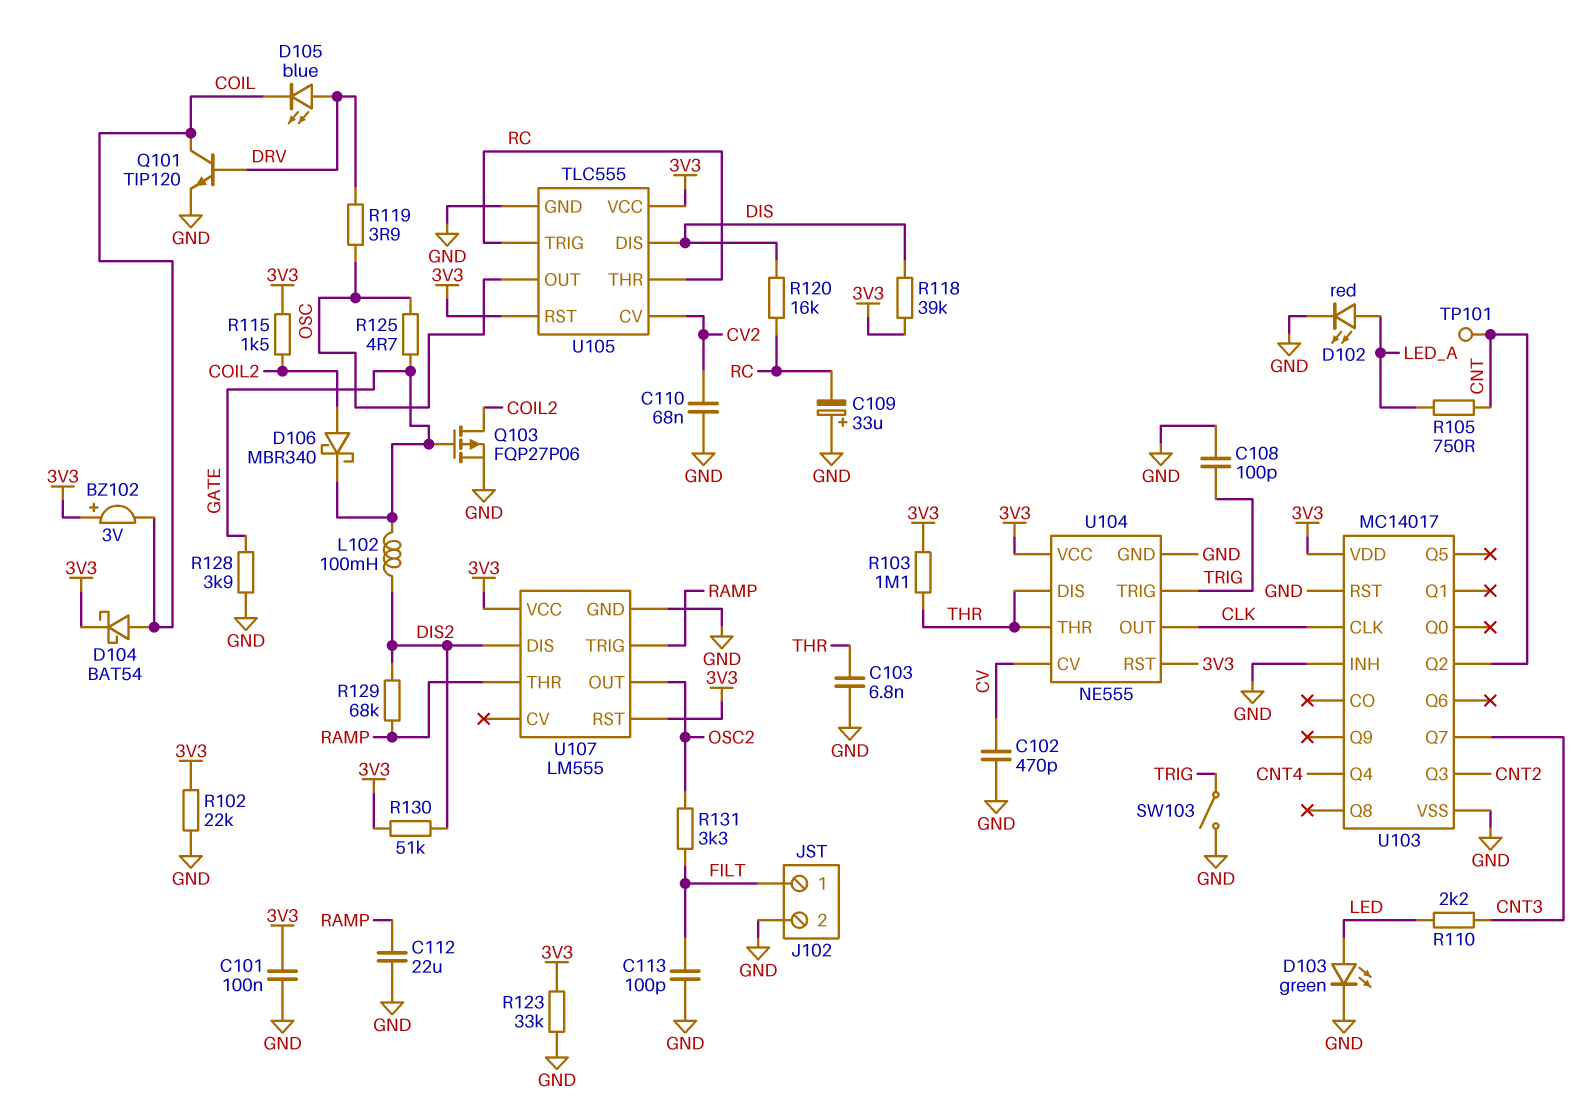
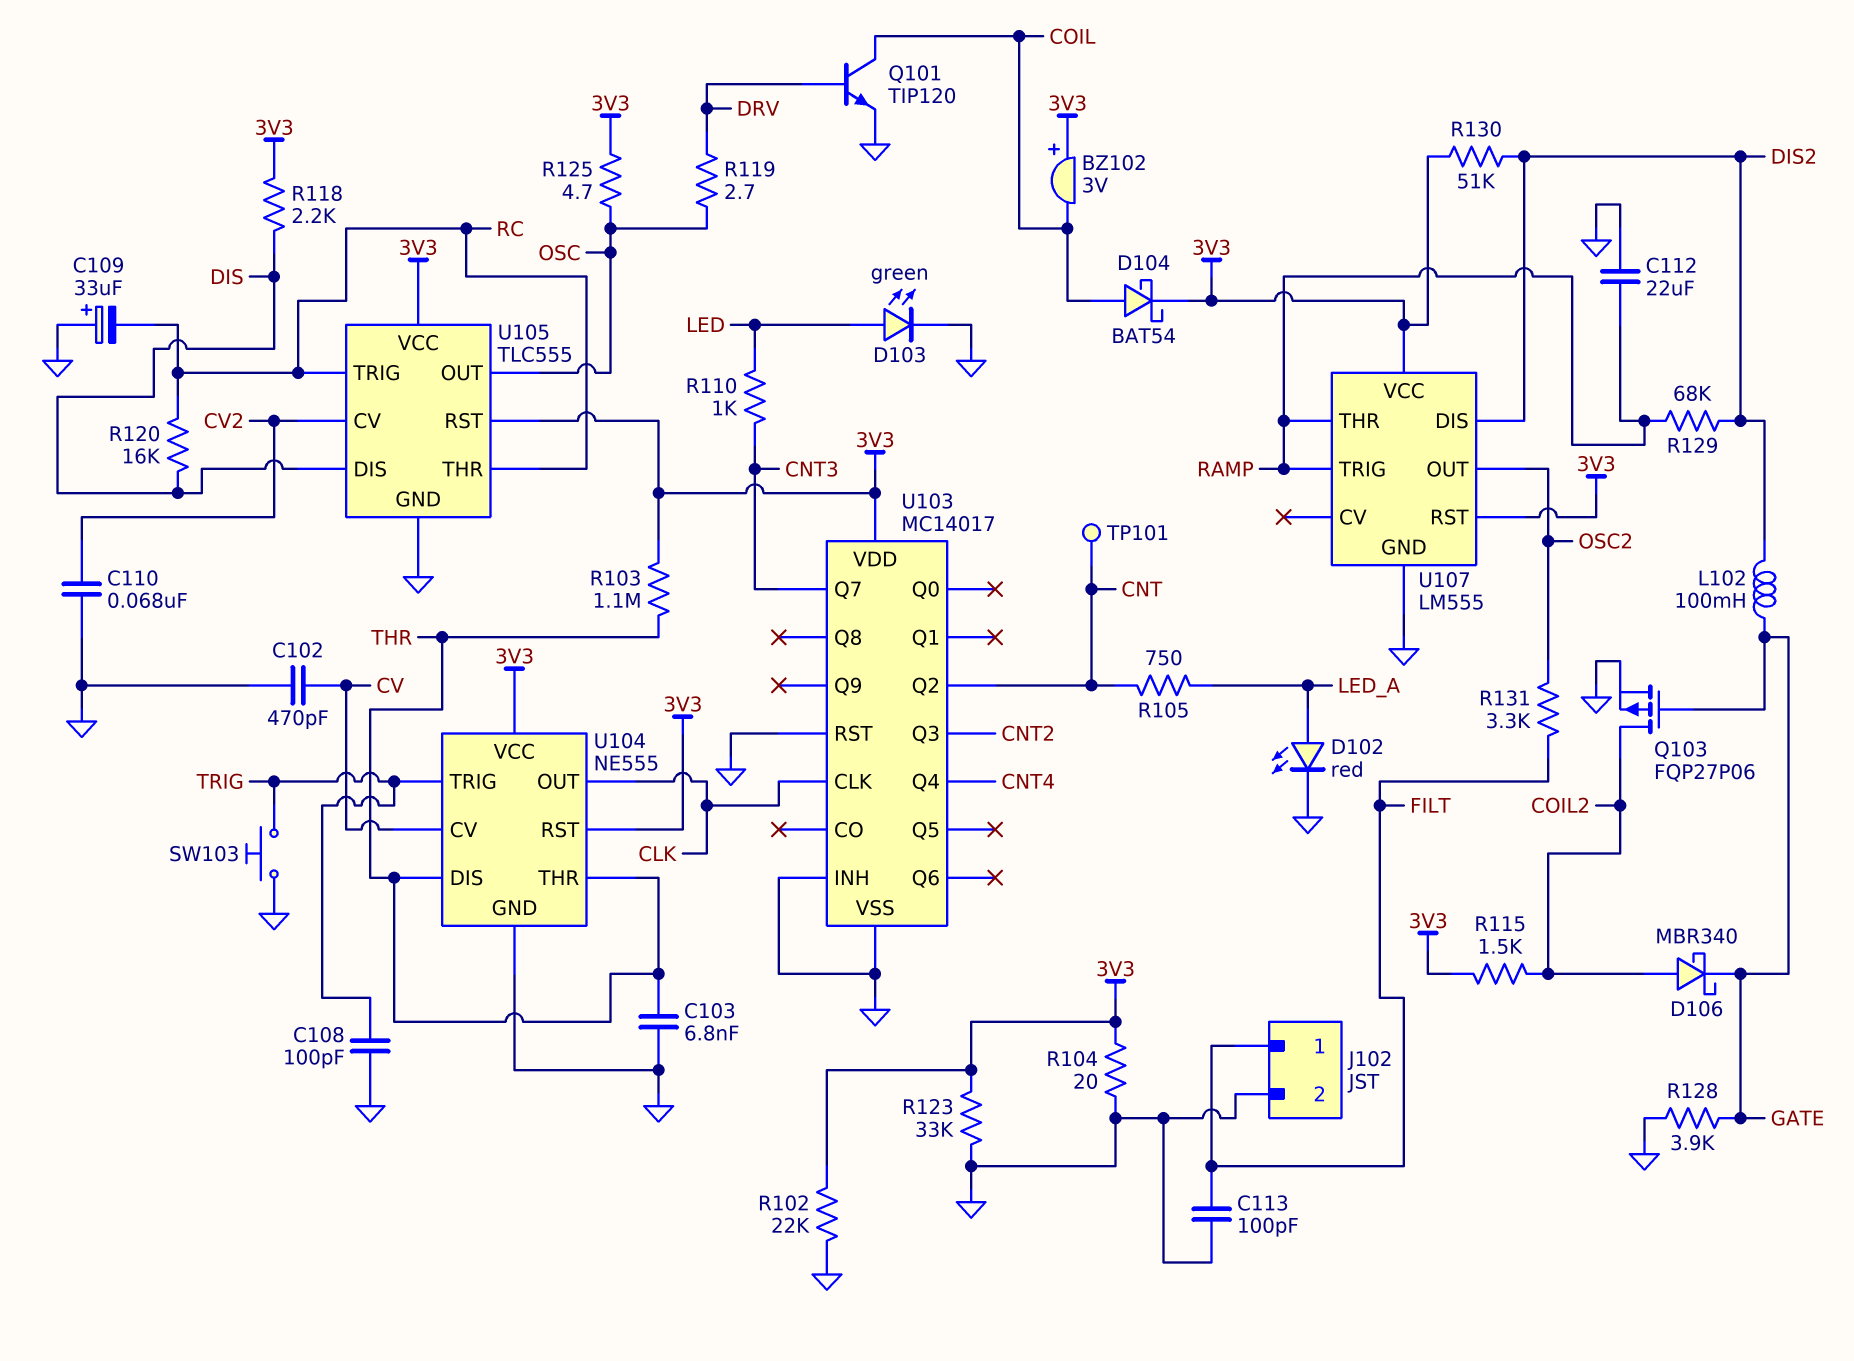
C101: 100nF (3V3, GND) -> none
D105: LED blue (A DRV, K COIL) -> none
R104: none -> 20 (3V3, GND)
R110: 2.2k (CNT3, LED) -> 1k (CNT3, LED)
R118: 39k (3V3, DIS) -> 2.2k (3V3, DIS)
R119: 3.9 (DRV, OSC) -> 2.7 (DRV, OSC)
R125: 4.7 (GATE, OSC) -> 4.7 (3V3, OSC)
SW103: switch (GND, TRIG) -> button (GND, TRIG)

